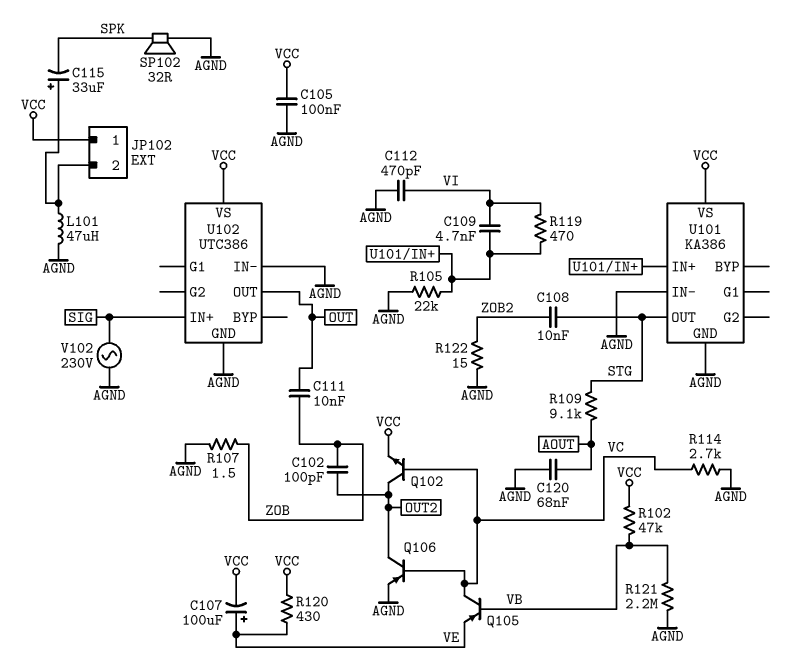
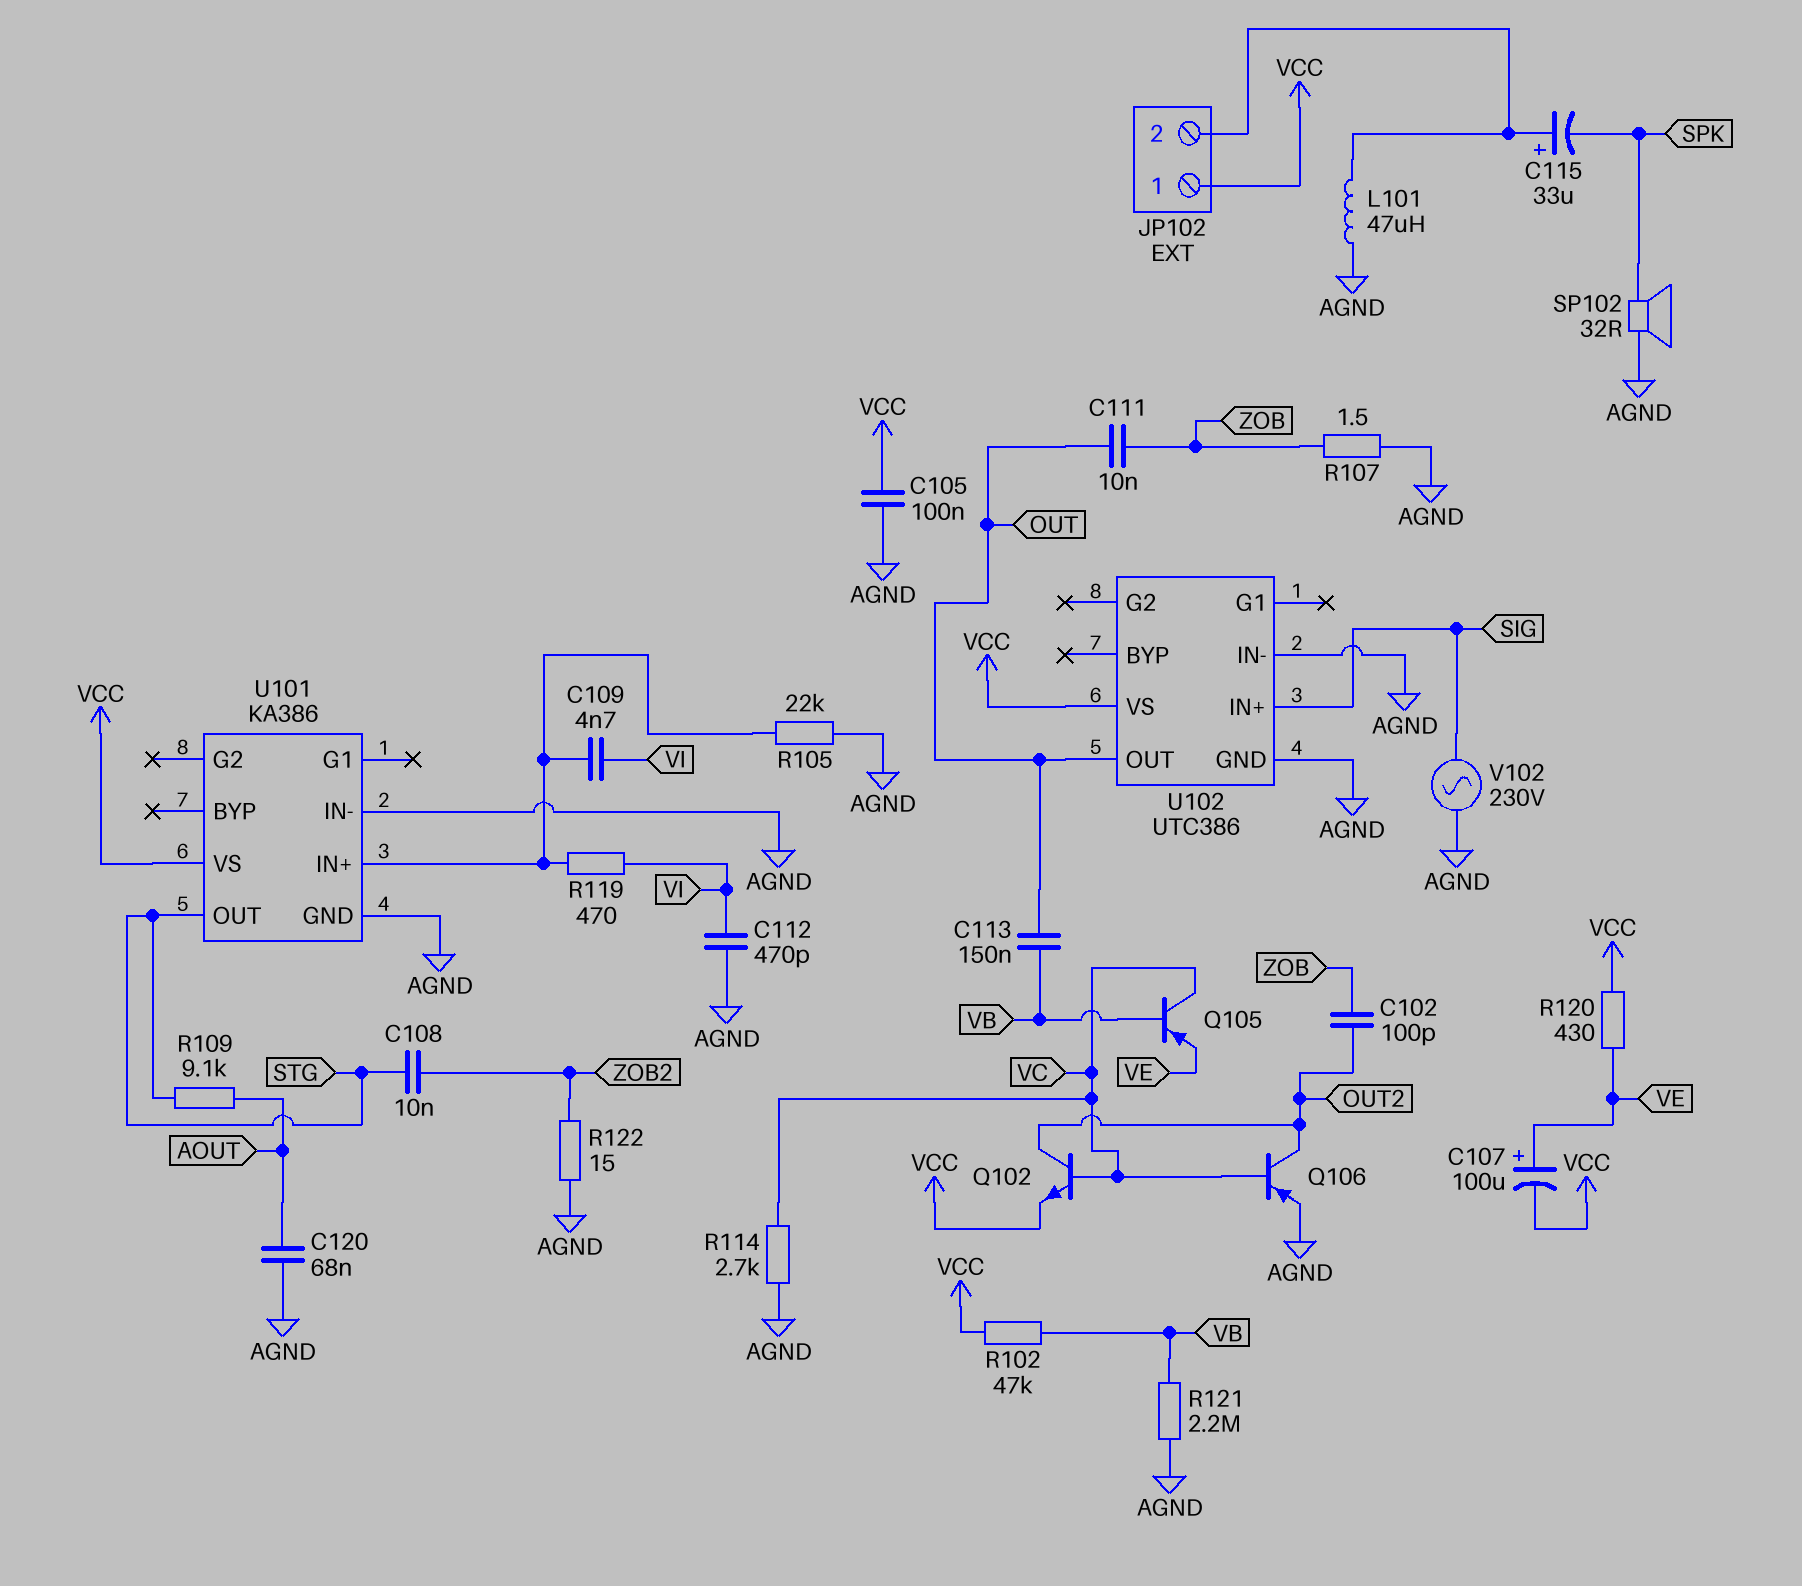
C113: none -> 150nF (OUT, VB)

